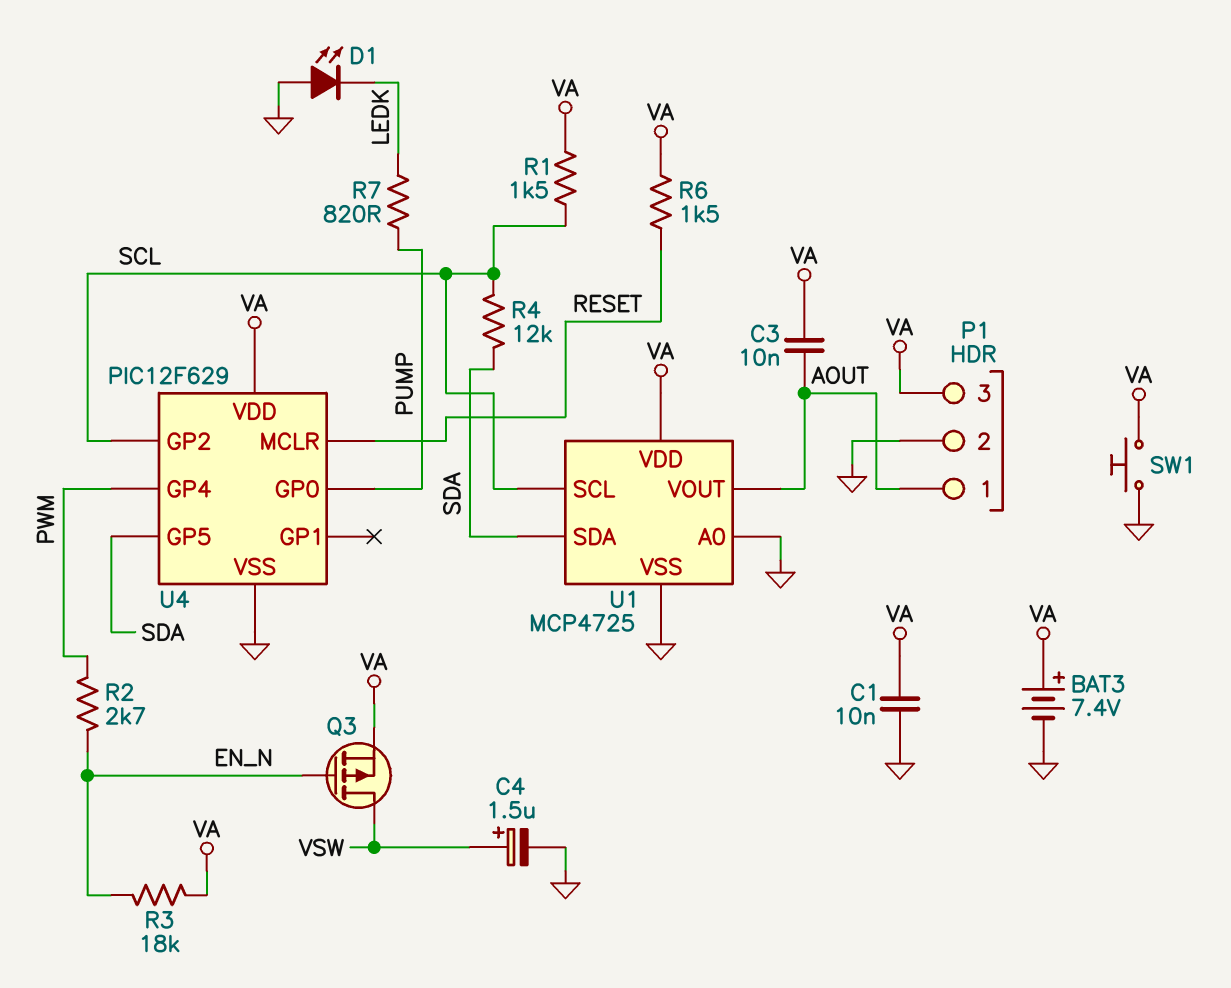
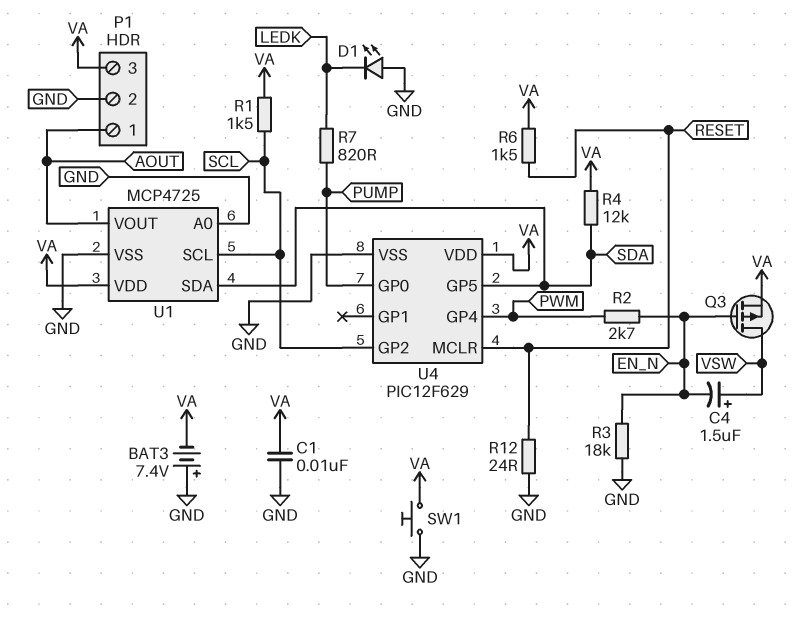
BAT3: 7.4V (plus VA, minus GND) -> 7.4V (plus GND, minus VA)
C3: 10nF (AOUT, VA) -> none
C4: 1.5uF (plus VSW, minus GND) -> 1.5uF (plus VSW, minus EN_N)
R3: 18k (EN_N, VA) -> 18k (EN_N, GND)
R4: 12k (SCL, SDA) -> 12k (SDA, VA)
R12: none -> 24 (GND, RESET)

